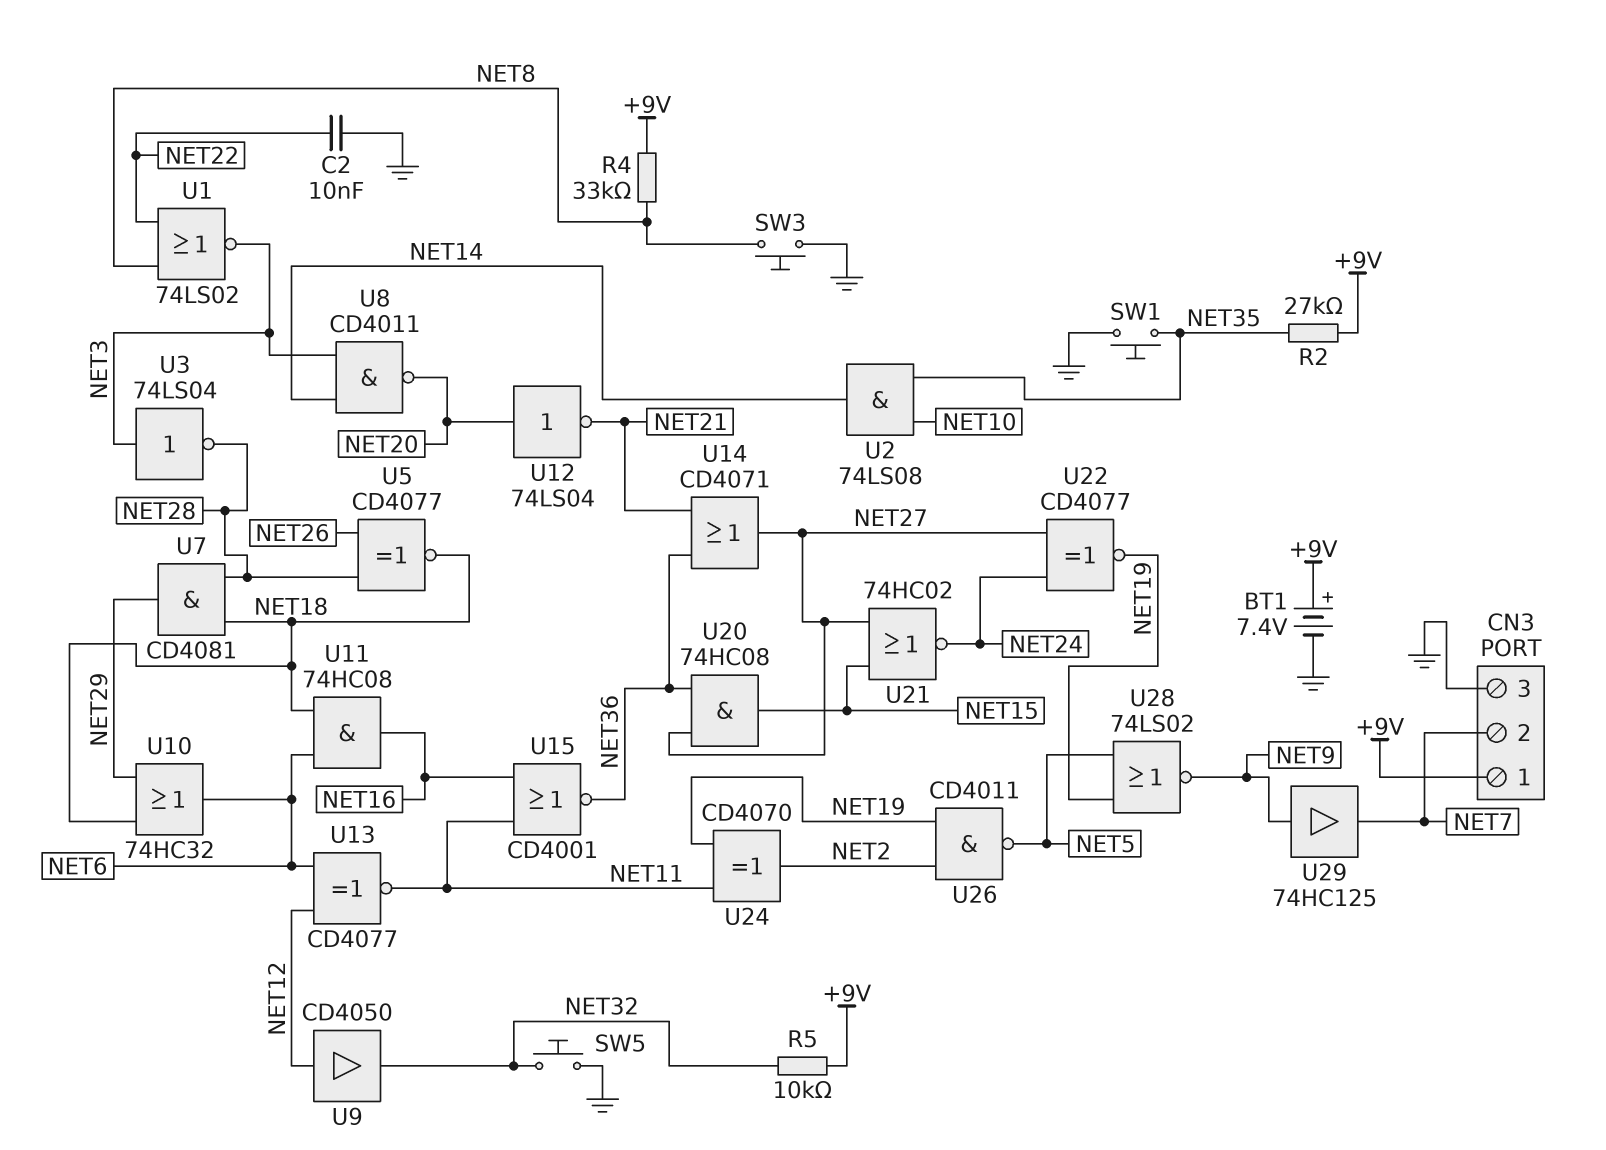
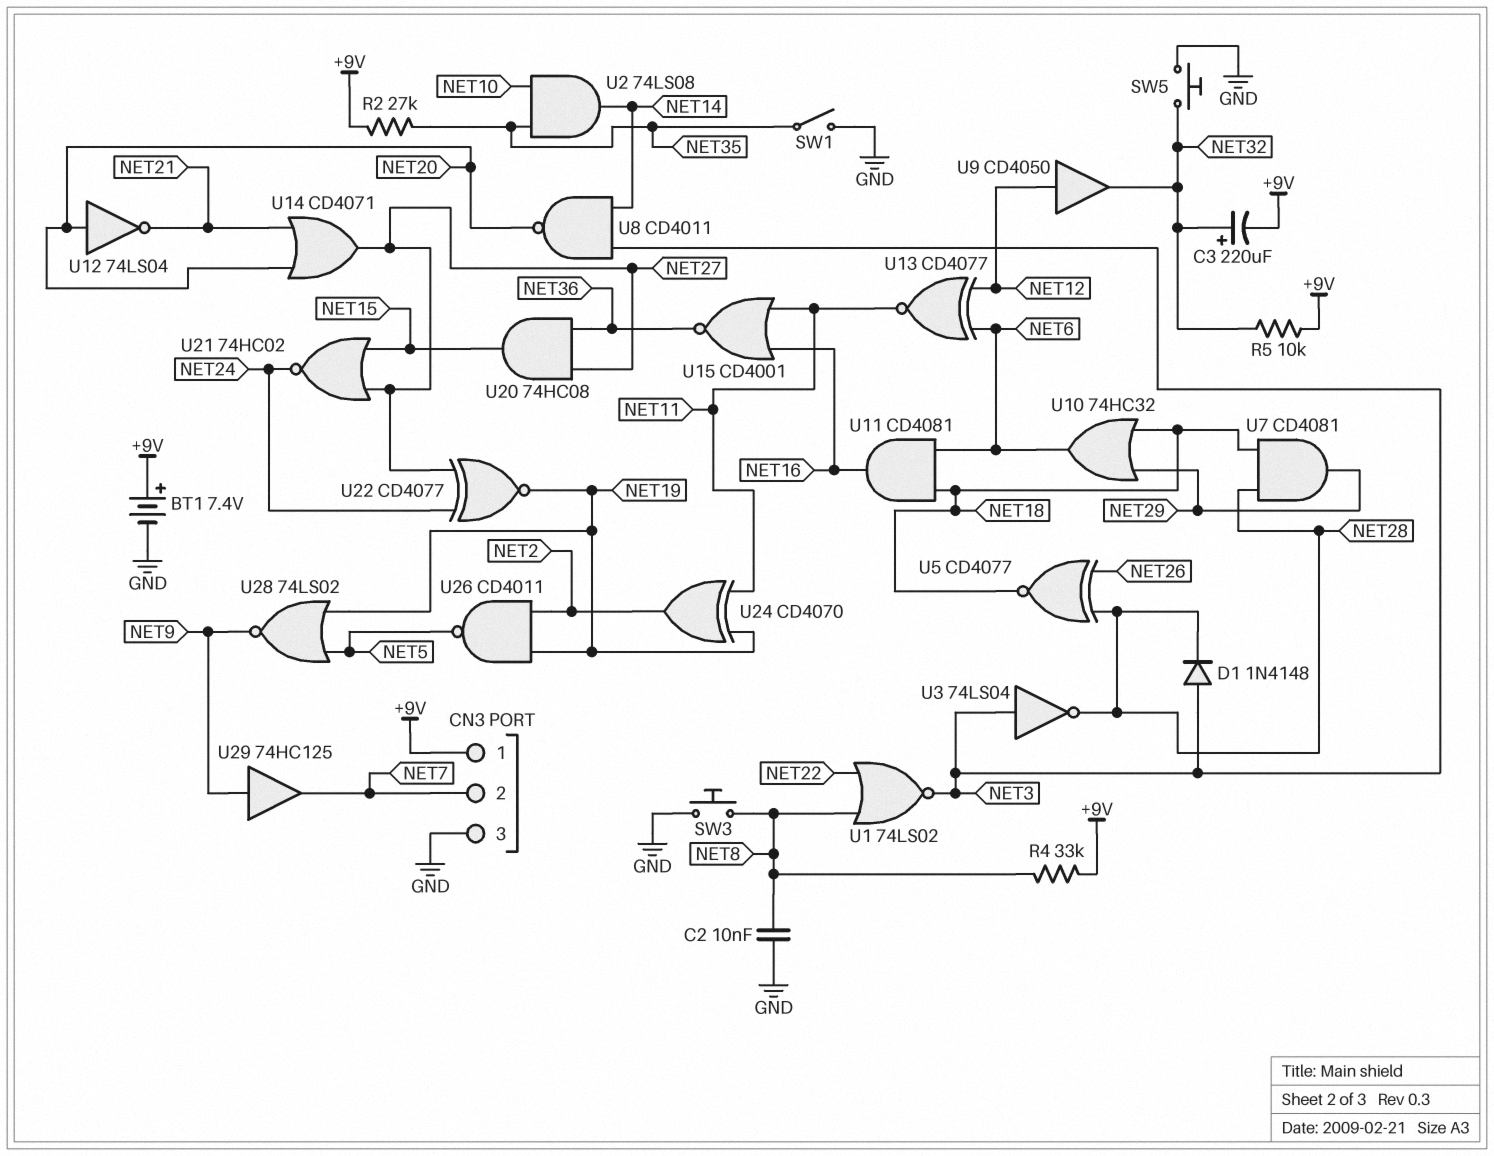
C2: 10nF (GND, NET22) -> 10nF (GND, NET8)
C3: none -> 220uF (plus NET32, minus +9V)
D1: none -> diode 1N4148 (A NET3, K NET28)
SW1: button (GND, NET35) -> switch (GND, NET35)
U11: AND 74HC08 (in NET6, in NET18, out NET16) -> AND CD4081 (in NET6, in NET18, out NET16)
U14: OR CD4071 (in NET21, in NET36, out NET27) -> OR CD4071 (in NET20, in NET21, out NET27)

